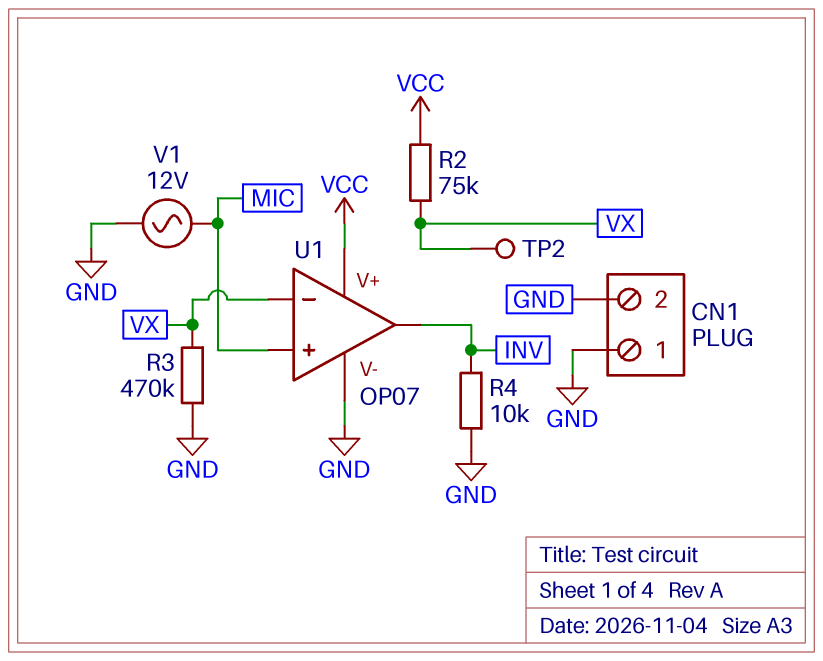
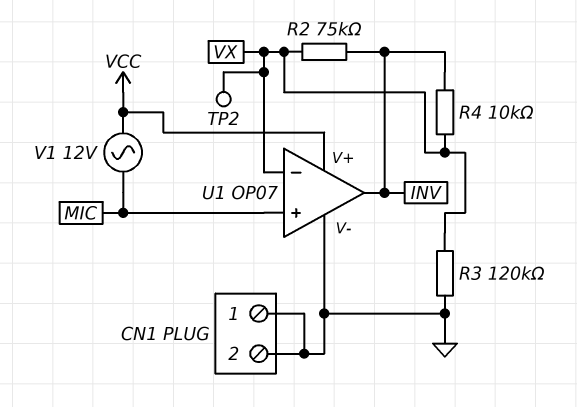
R2: 75k (VCC, VX) -> 75k (INV, VX)
R3: 470k (GND, VX) -> 120k (GND, VX)
R4: 10k (GND, INV) -> 10k (INV, VX)
V1: AC 12V (GND, MIC) -> AC 12V (MIC, VCC)

